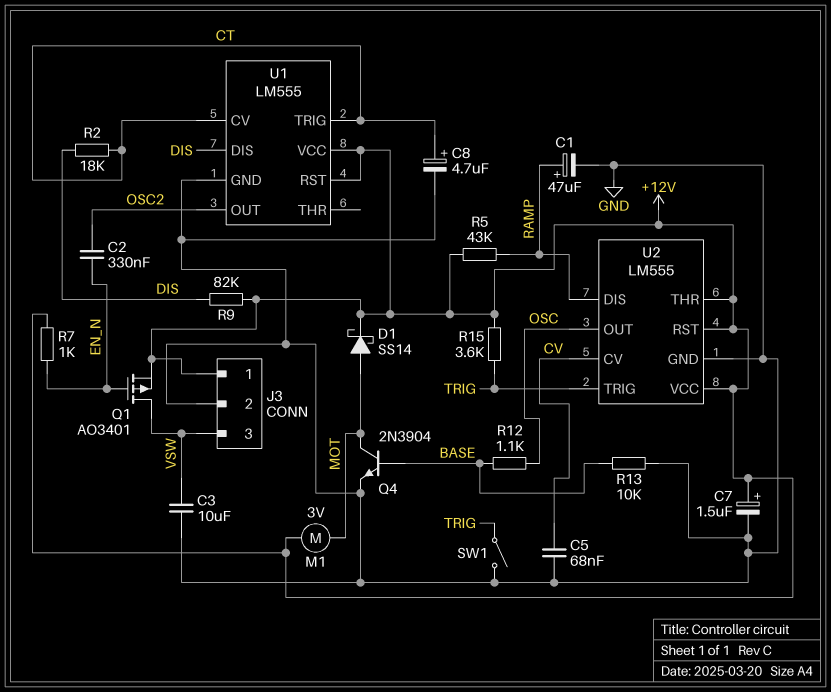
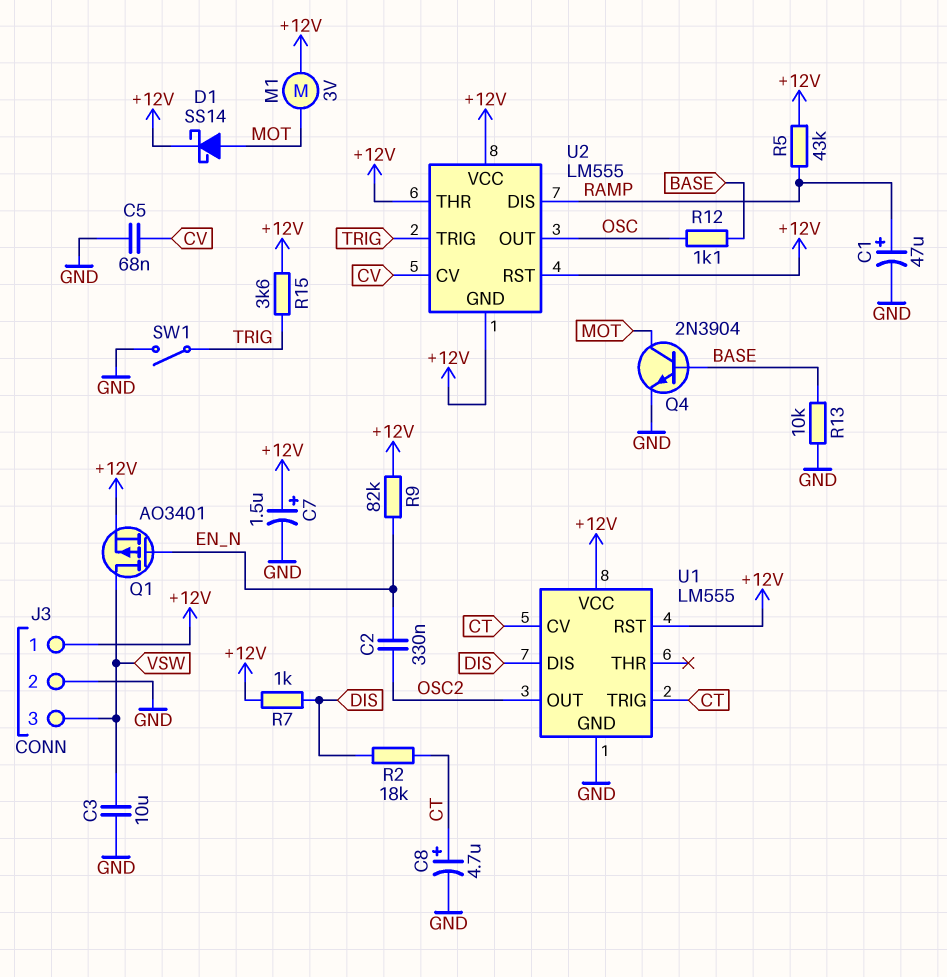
R7: 1k (+12V, EN_N) -> 1k (+12V, DIS)
R9: 82k (+12V, DIS) -> 82k (+12V, EN_N)
U2 pin GND: GND -> +12V

